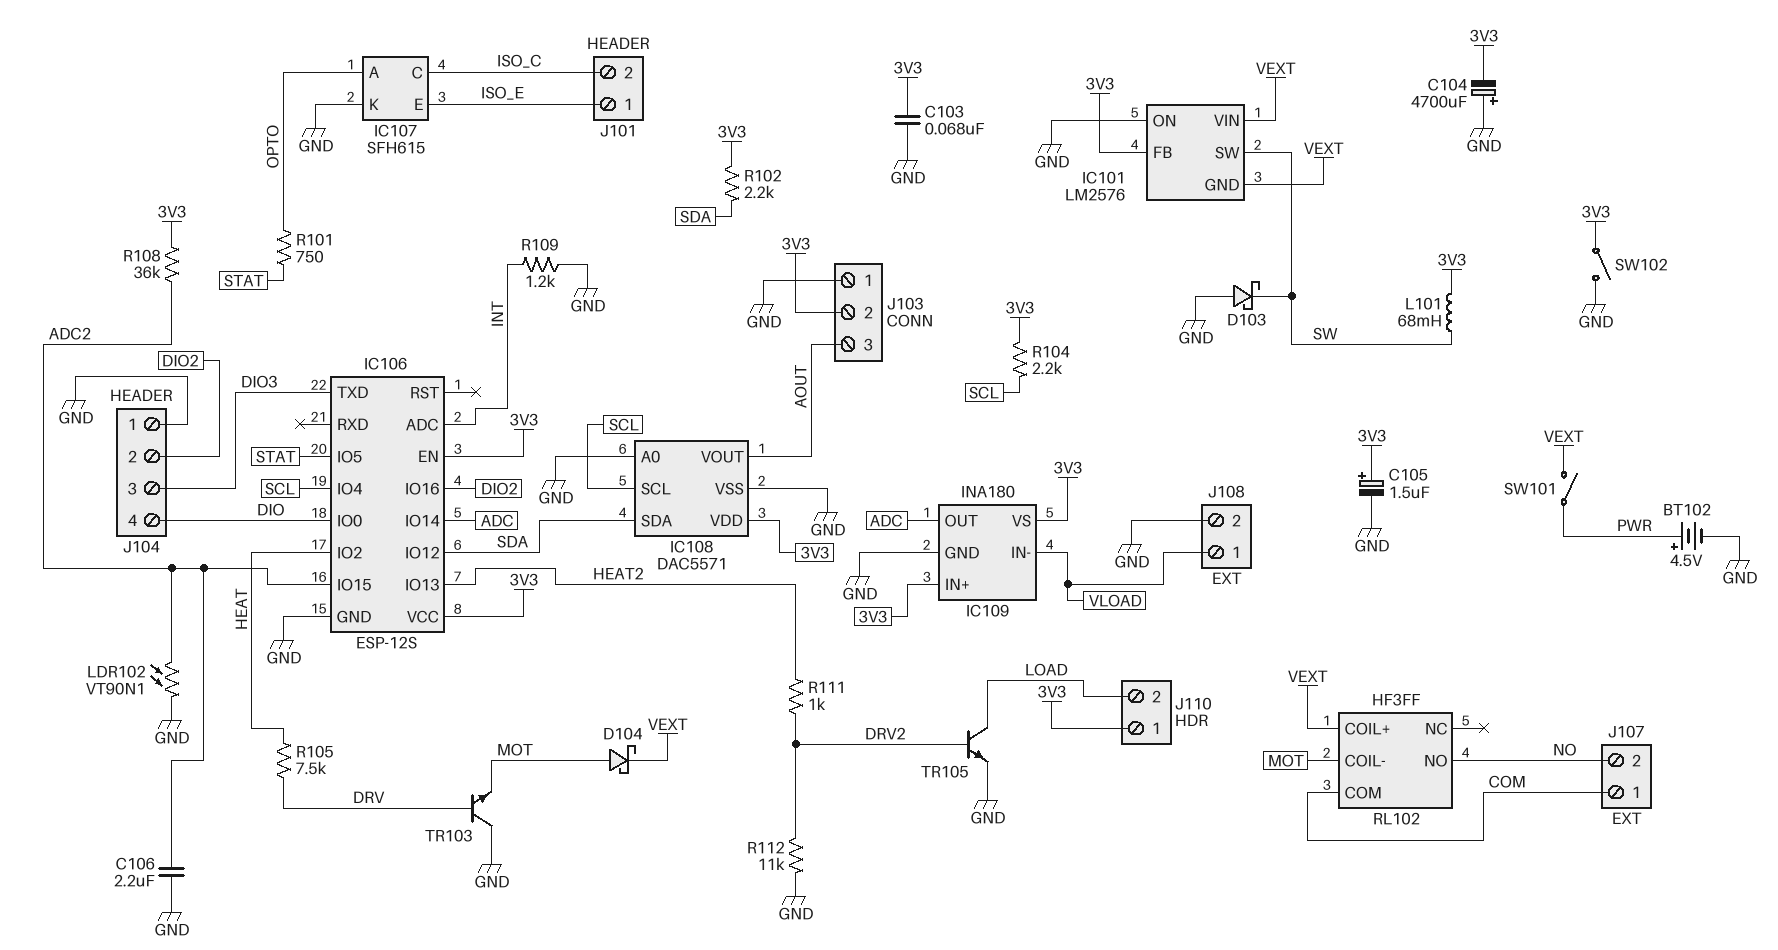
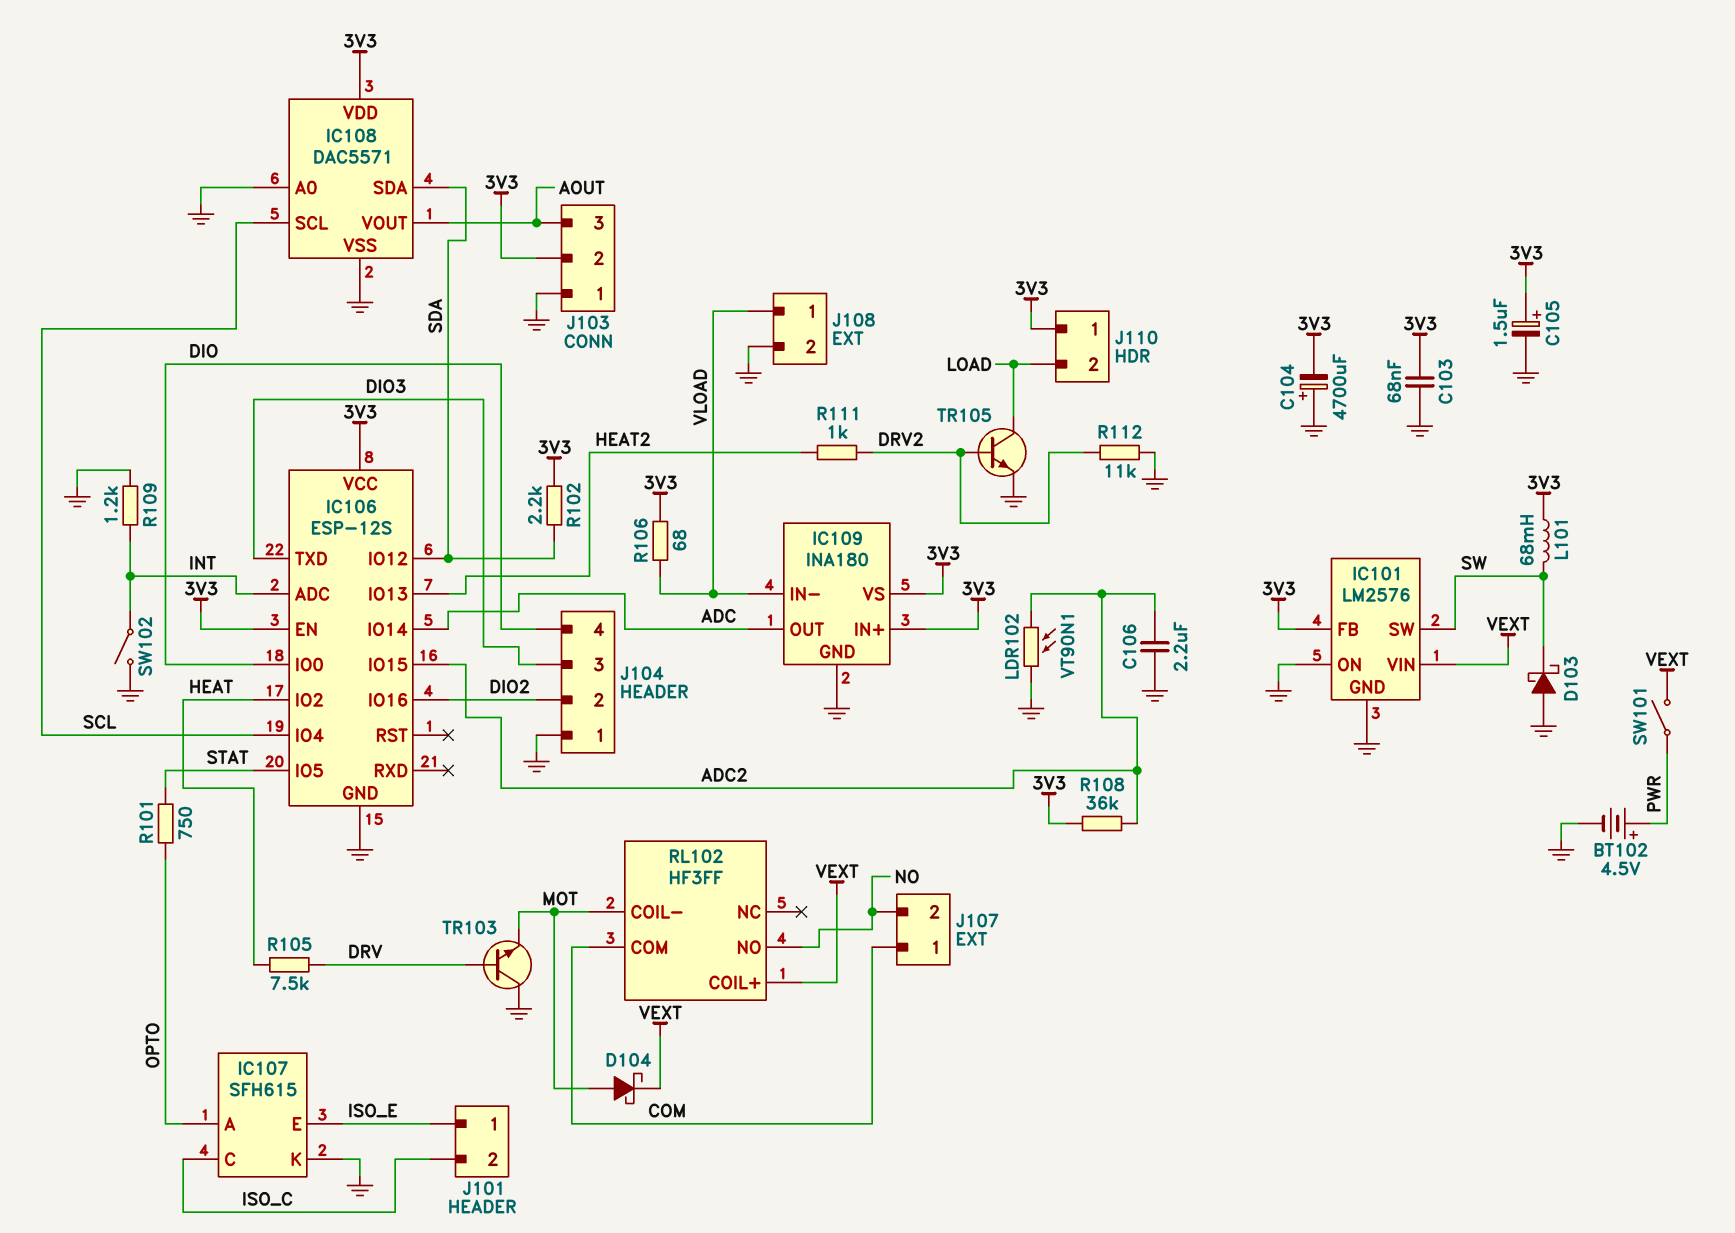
IC101 pin GND: VEXT -> GND
R104: 2.2k (3V3, SCL) -> none
R106: none -> 68 (3V3, VLOAD)
SW102: switch (3V3, GND) -> switch (GND, INT)

